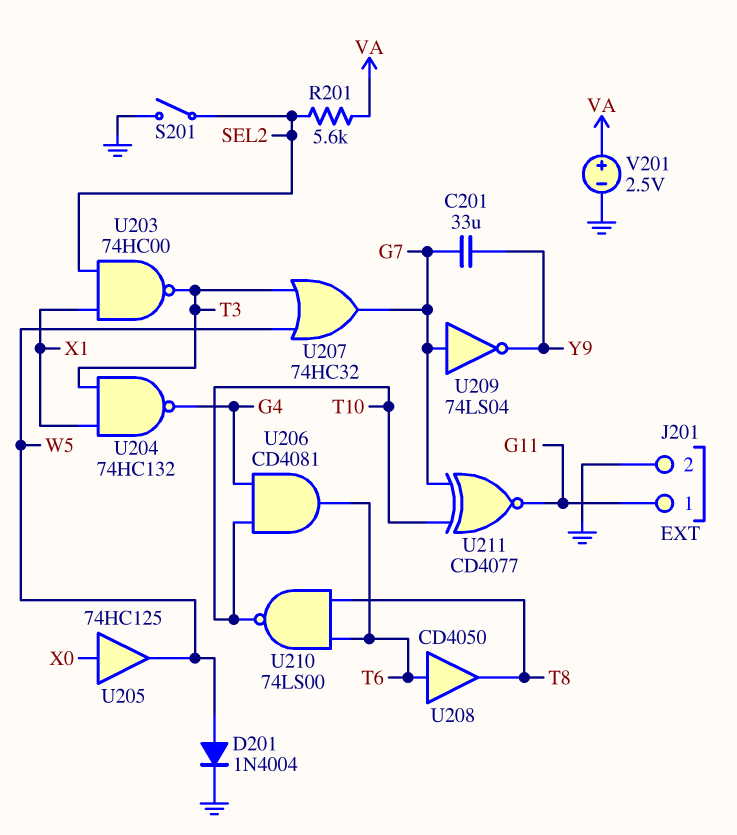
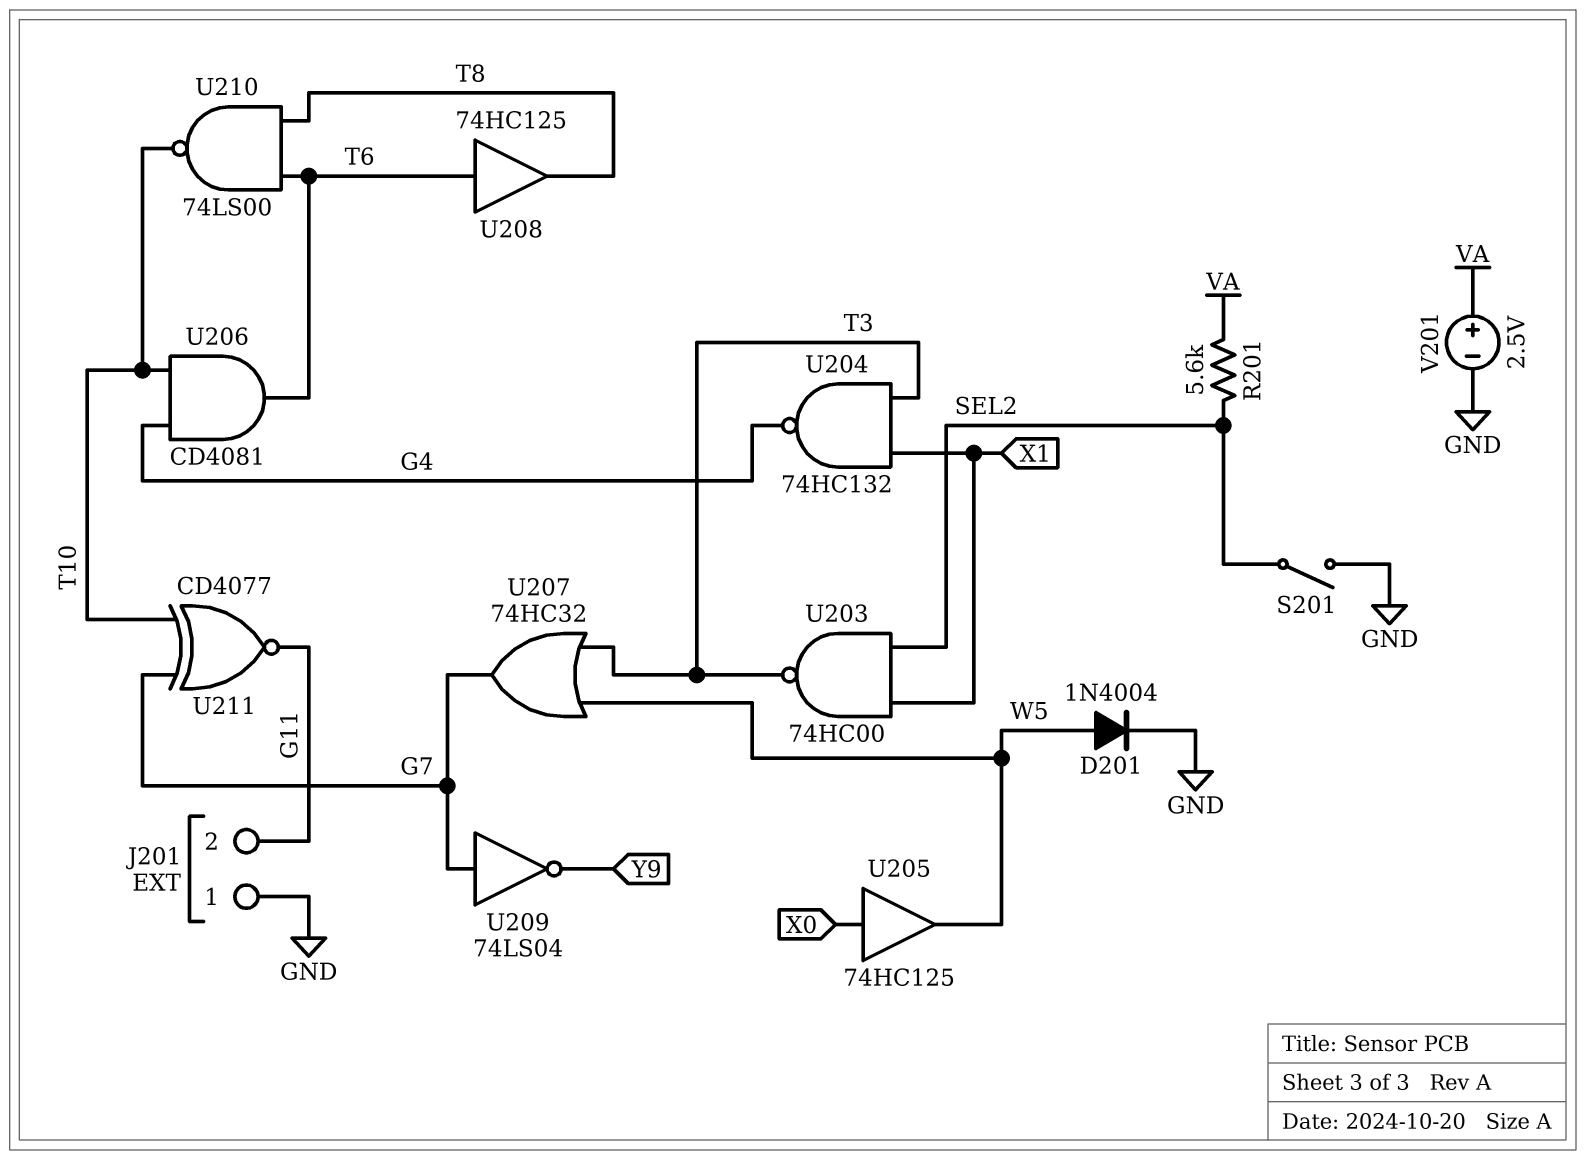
C201: 33uF (G7, Y9) -> none
J201 pin 1: G11 -> GND
J201 pin 2: GND -> G11
U208: buffer CD4050 (in T6, out T8) -> buffer 74HC125 (in T6, out T8)

